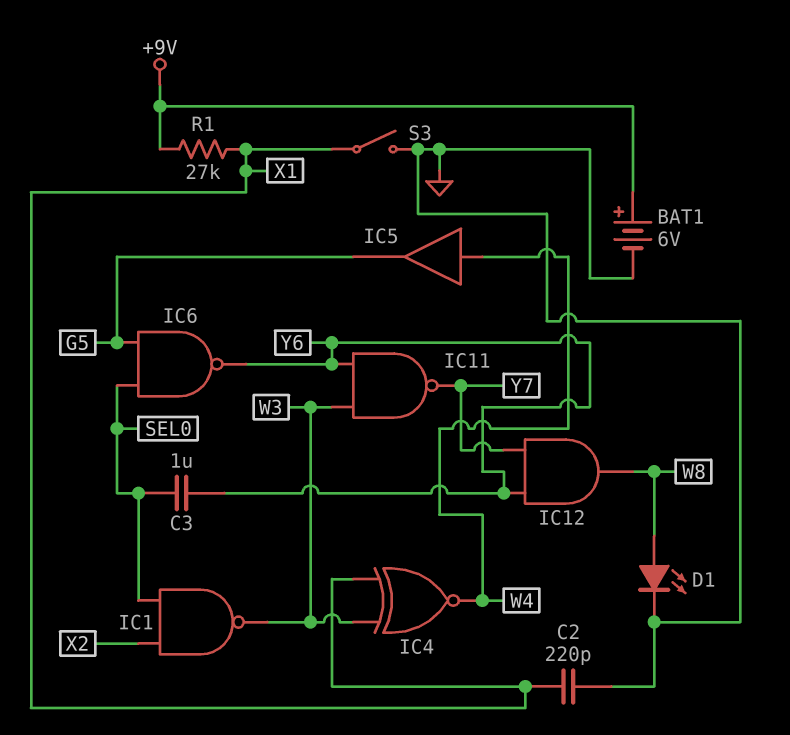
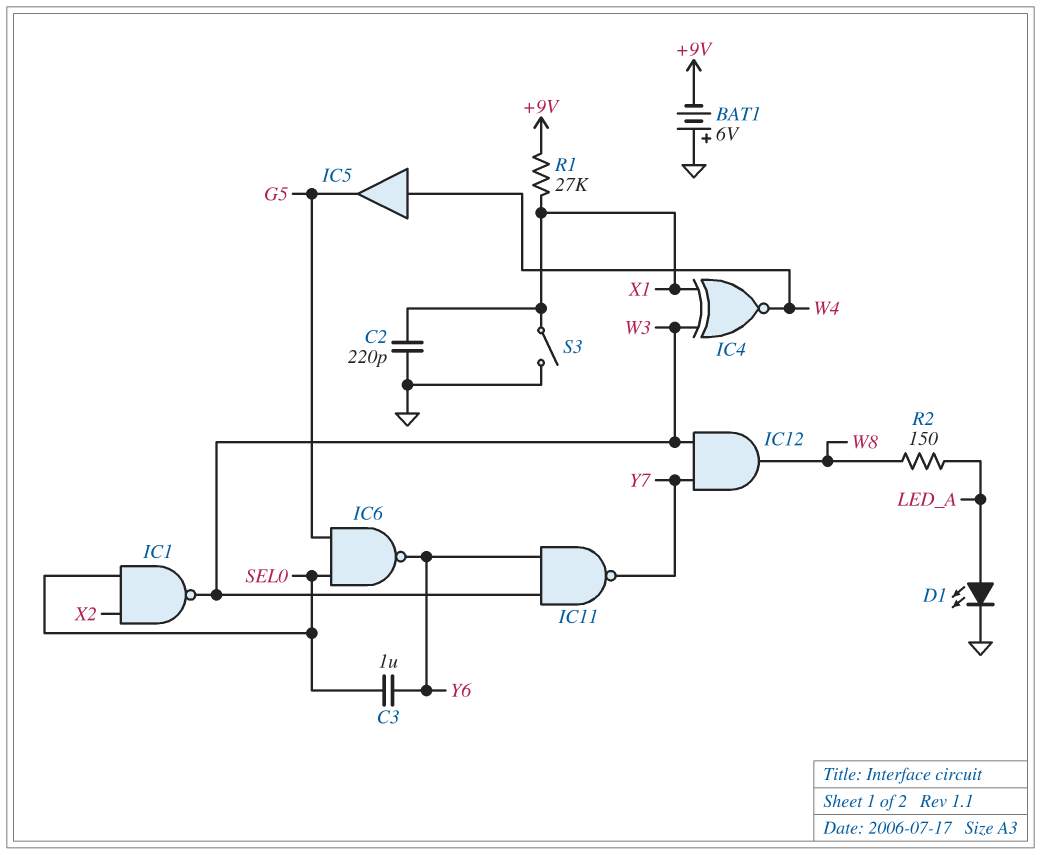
BAT1: 6V (plus +9V, minus GND) -> 6V (plus GND, minus +9V)
D1: LED (A W8, K GND) -> LED (A LED_A, K GND)
IC12: AND (in Y6, in Y7, out W8) -> AND (in W3, in Y7, out W8)
R2: none -> 150 (LED_A, W8)

